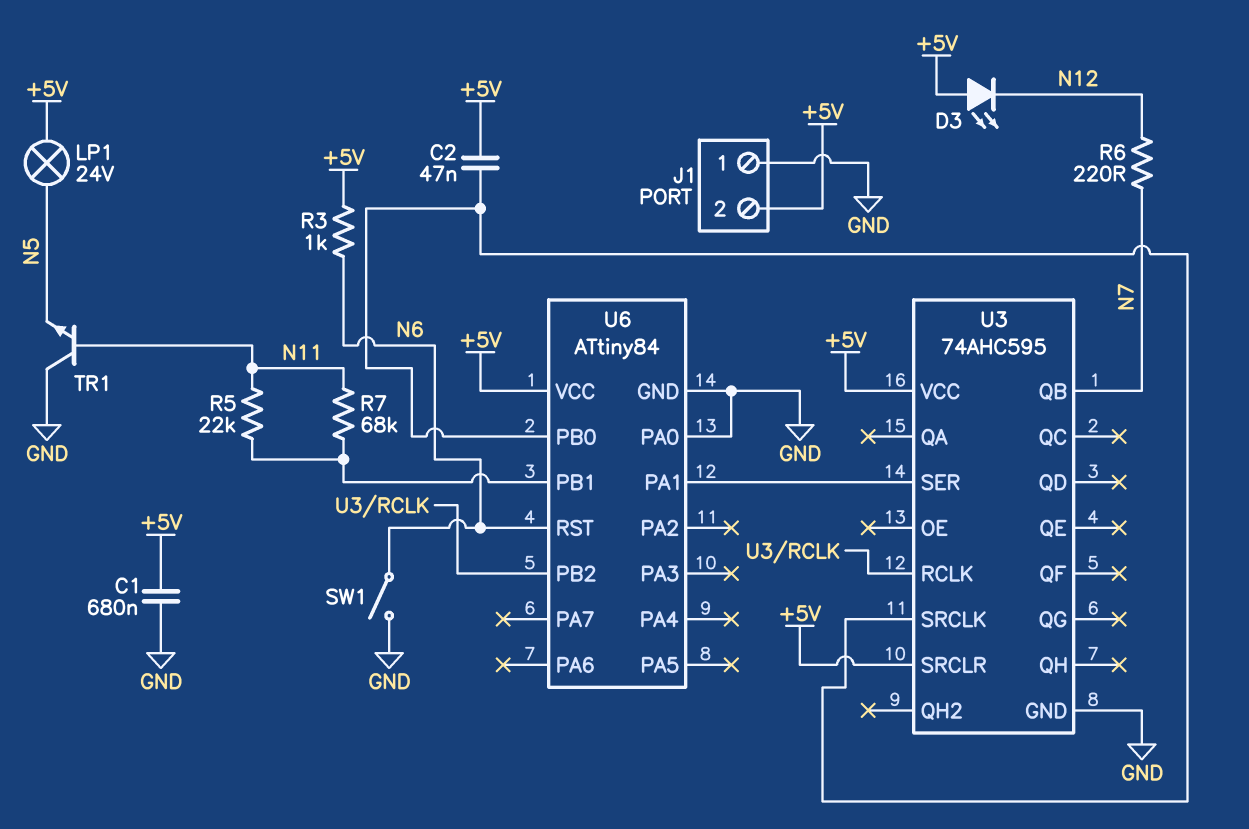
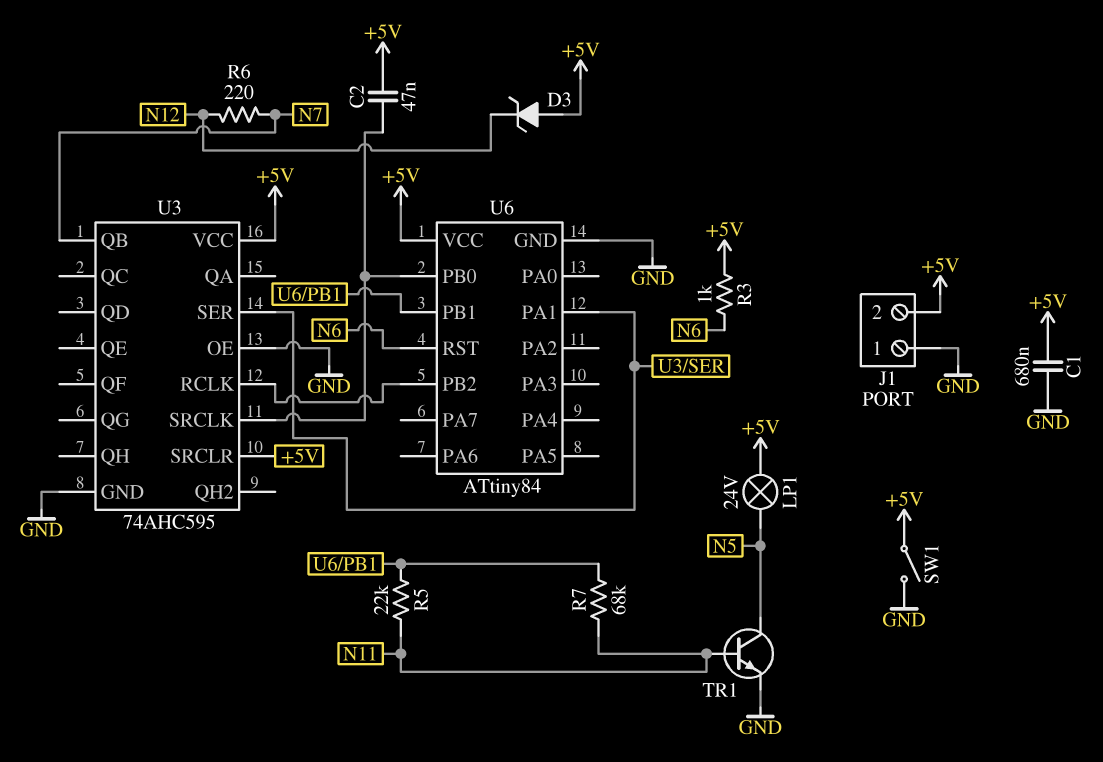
D3: LED (A +5V, K N12) -> zener (A +5V, K N12)
SW1: switch (GND, N6) -> switch (+5V, GND)
TR1: NPN (B N11, C GND, E N5) -> NPN (B N11, C N5, E GND)
U3 pin OE: none -> GND
U6 pin PA0: GND -> none

